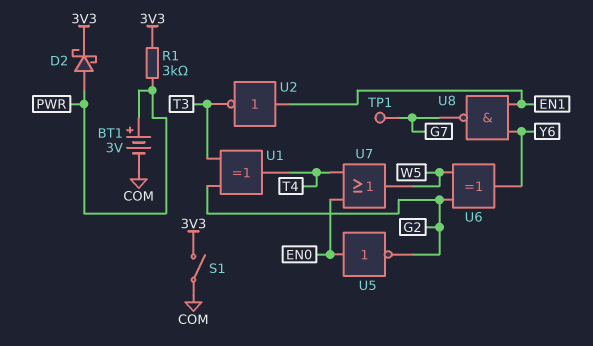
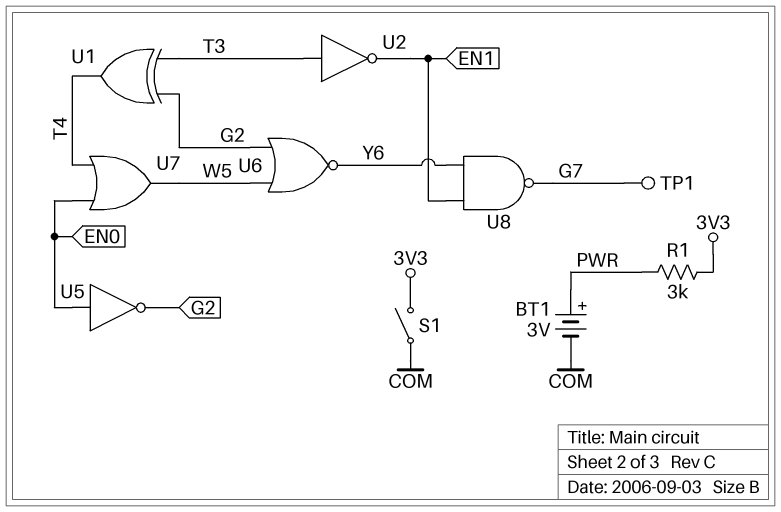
D2: schottky (A PWR, K 3V3) -> none
U2: NOT (in EN1, out T3) -> NOT (in T3, out EN1)
U6: XOR (in G2, in W5, out Y6) -> NOR (in G2, in W5, out Y6)

